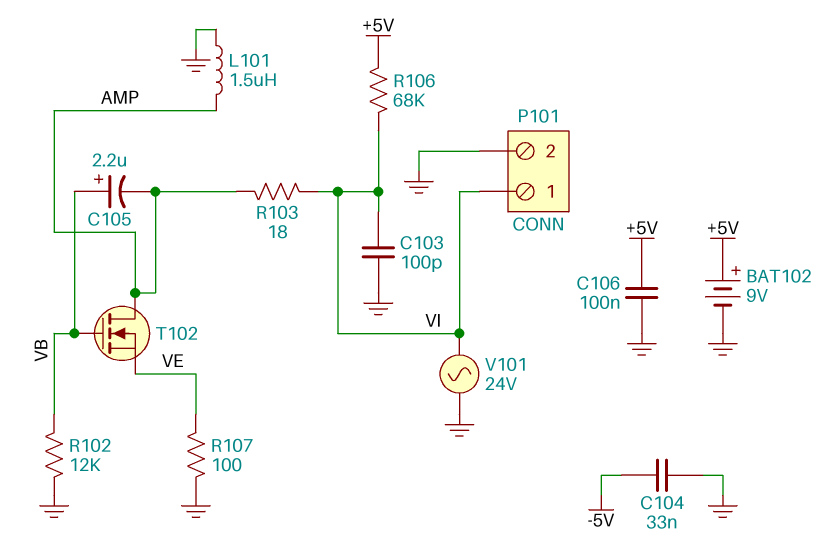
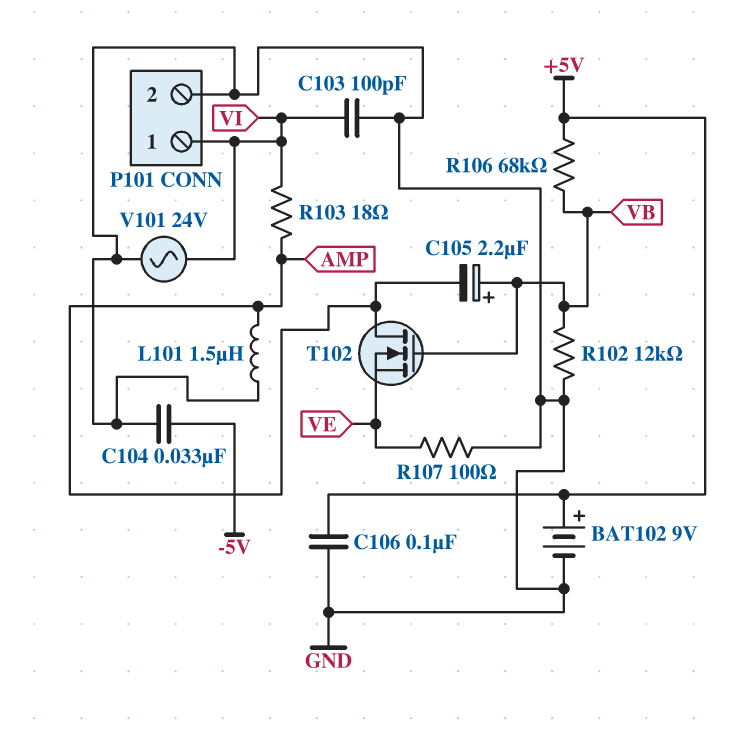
R106: 68k (+5V, VI) -> 68k (+5V, VB)

